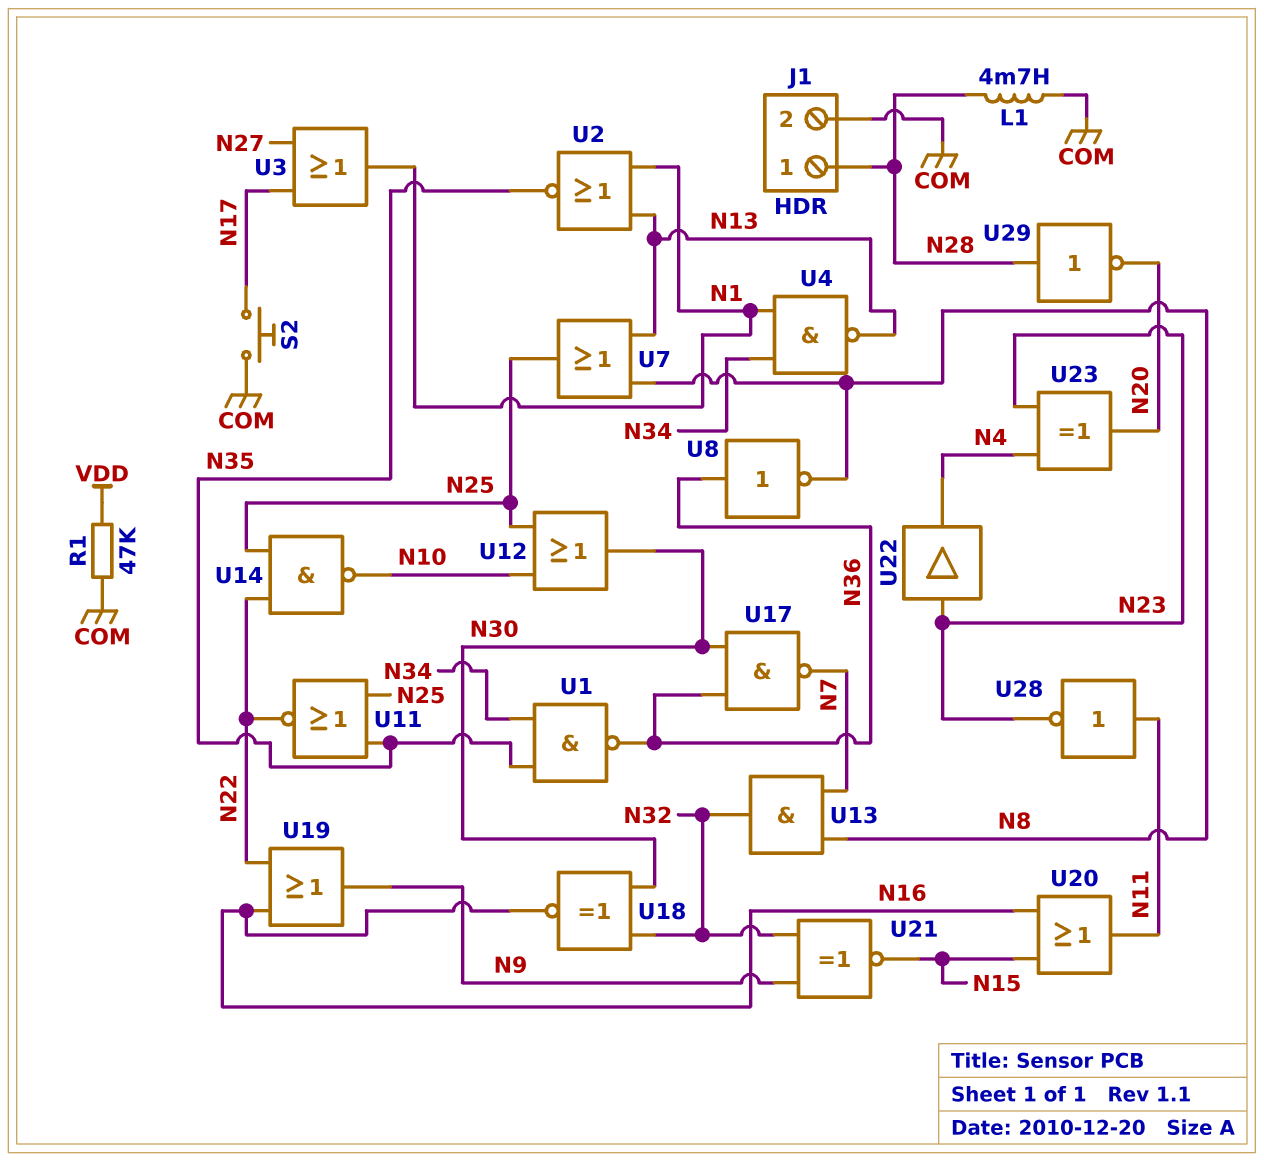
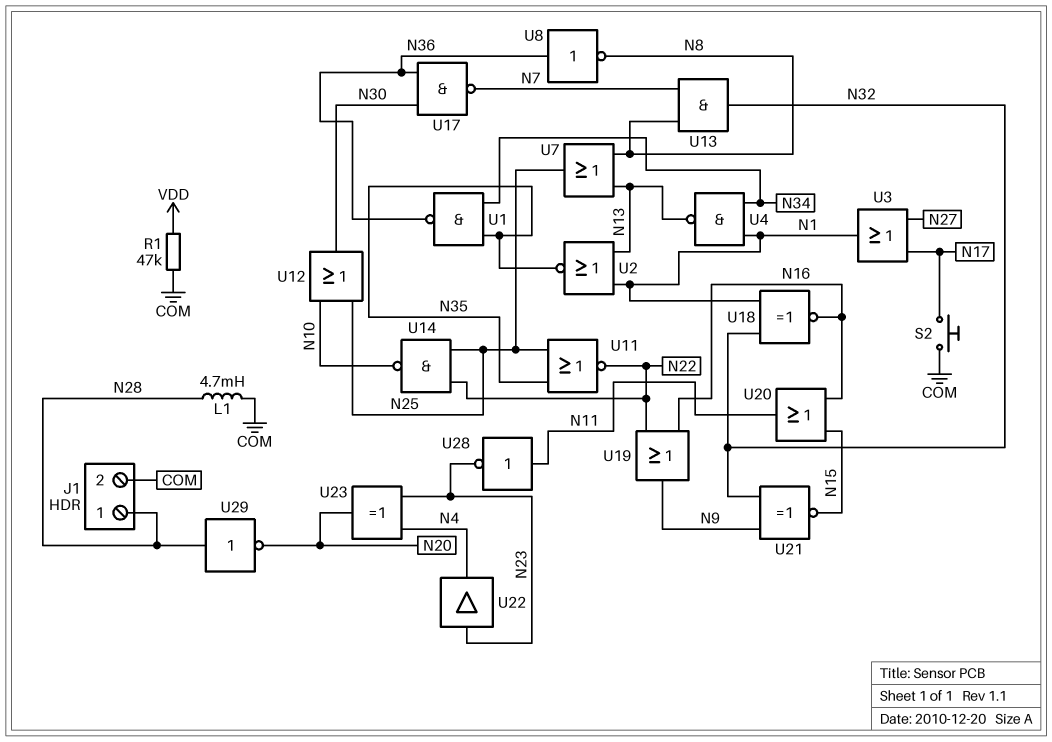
U18: XNOR (in N30, in N32, out N16) -> XNOR (in N1, in N32, out N16)

